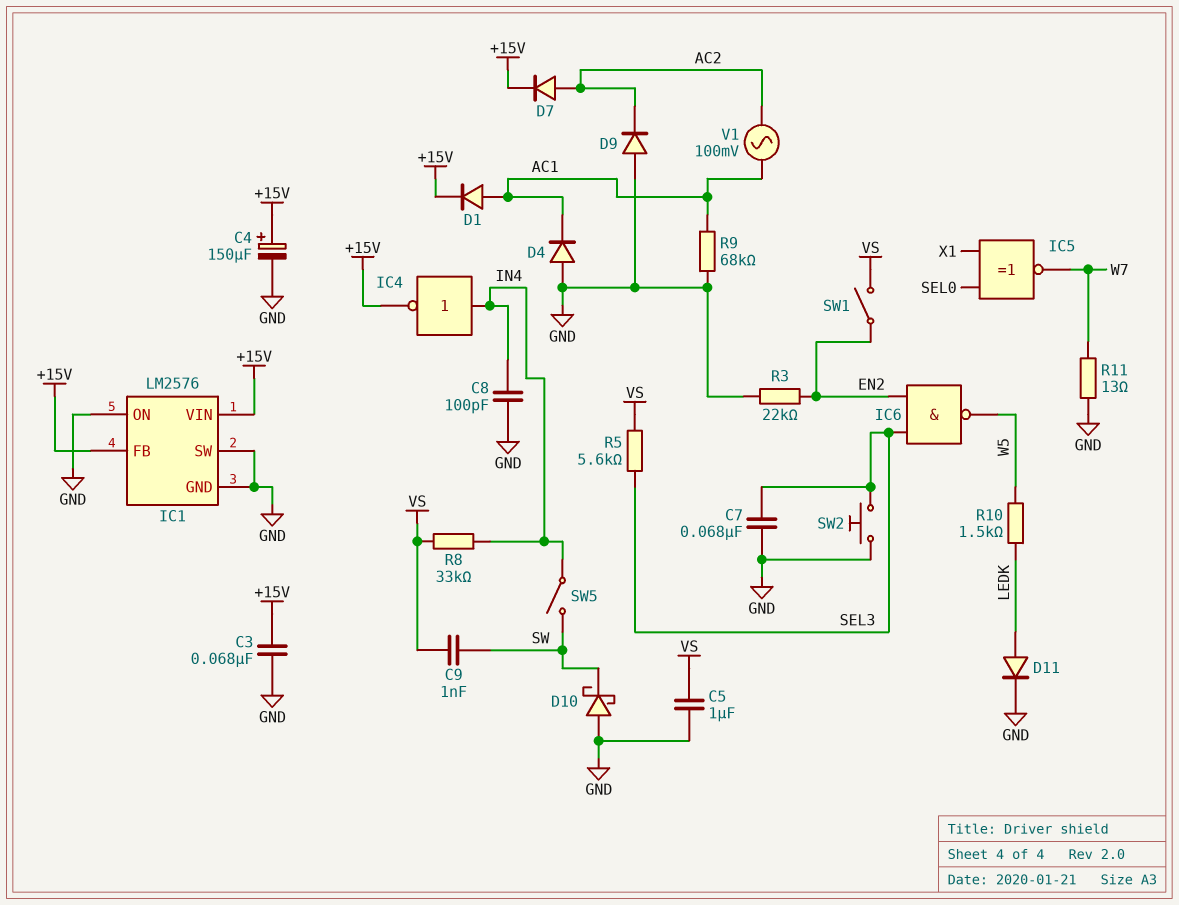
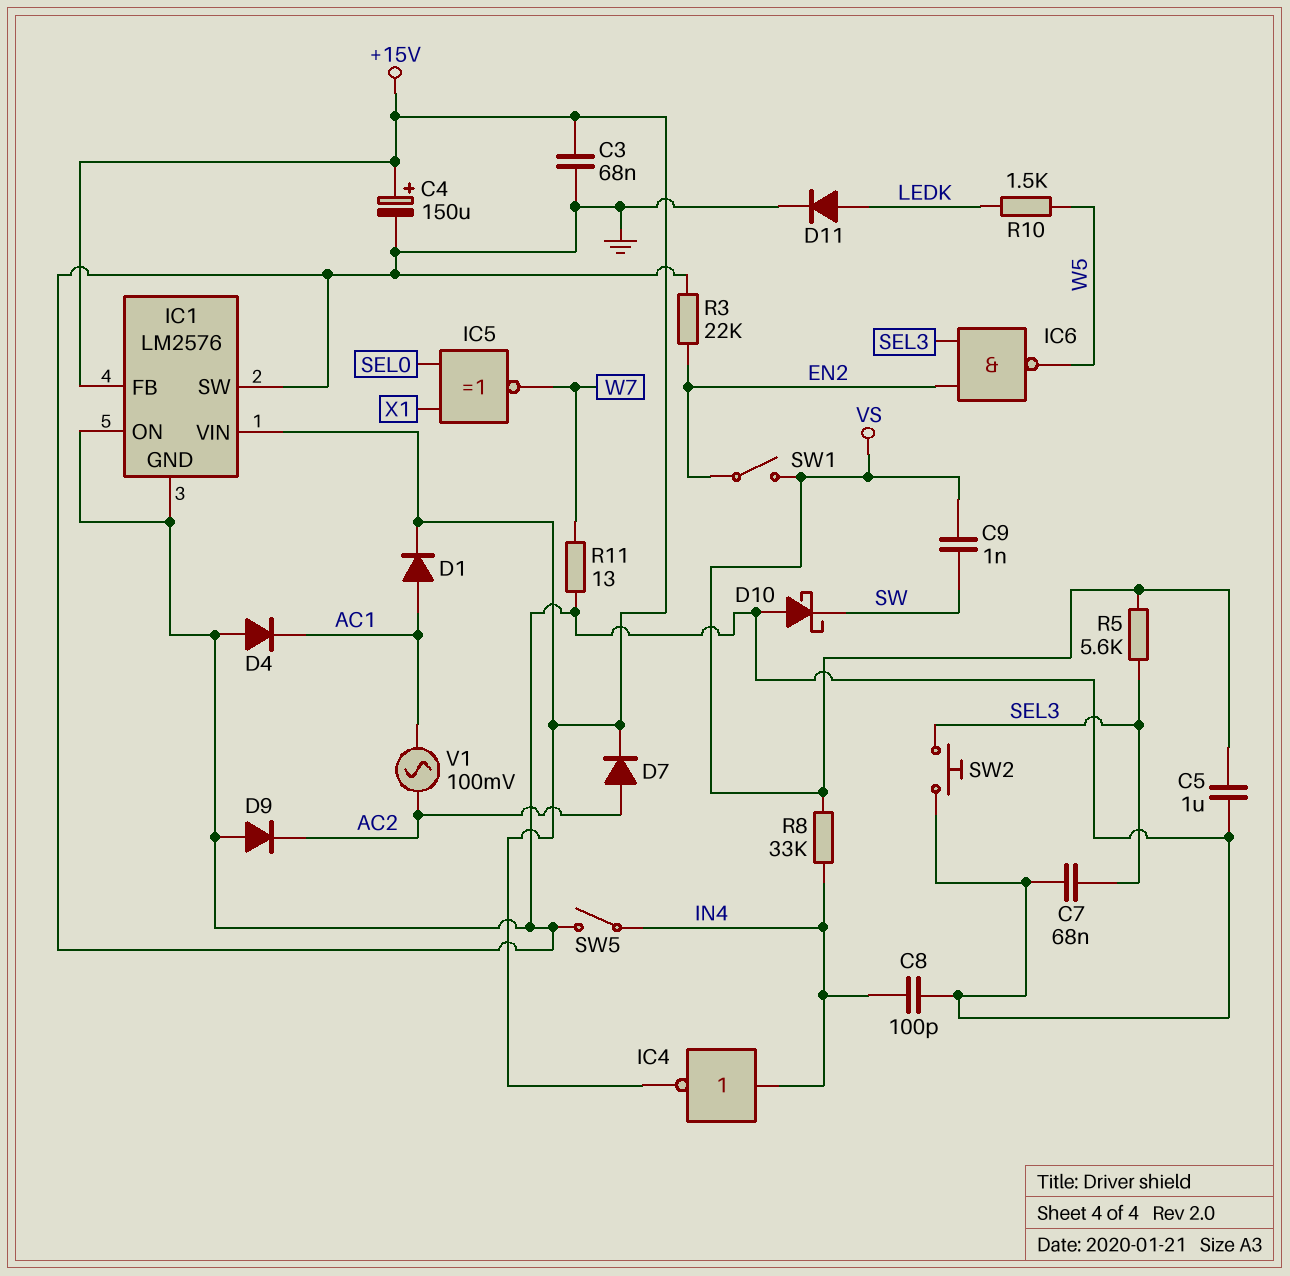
R9: 68k (AC1, GND) -> none
SW5: switch (IN4, SW) -> switch (GND, IN4)

